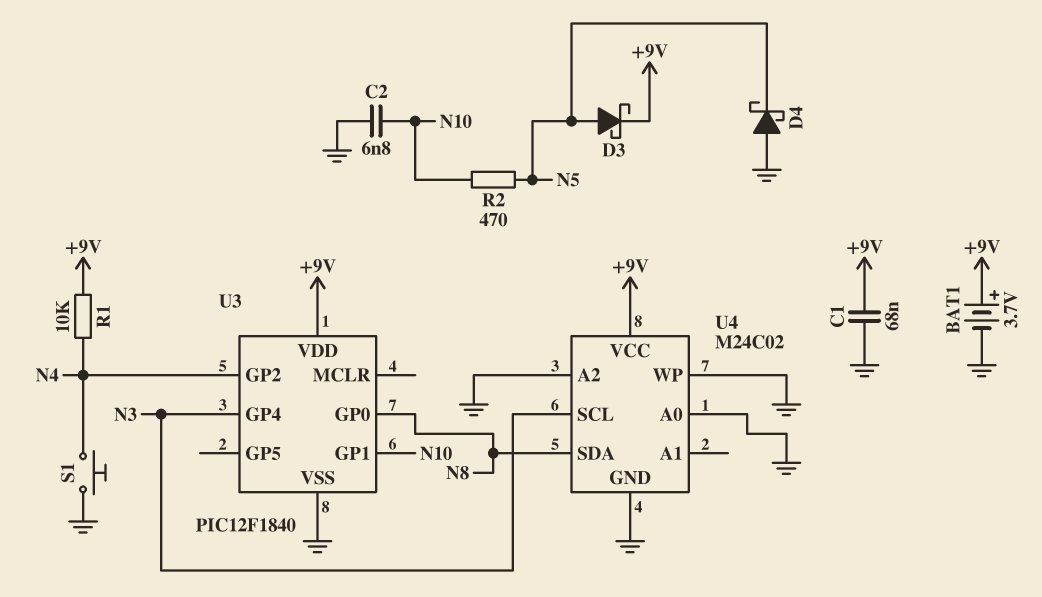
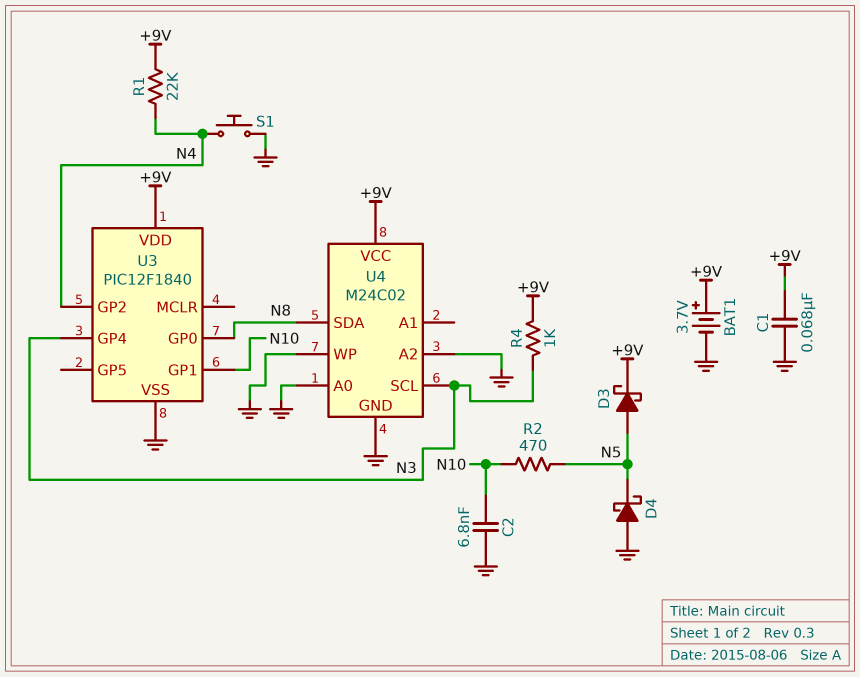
R1: 10k (+9V, N4) -> 22k (+9V, N4)
R4: none -> 1k (+9V, N3)

